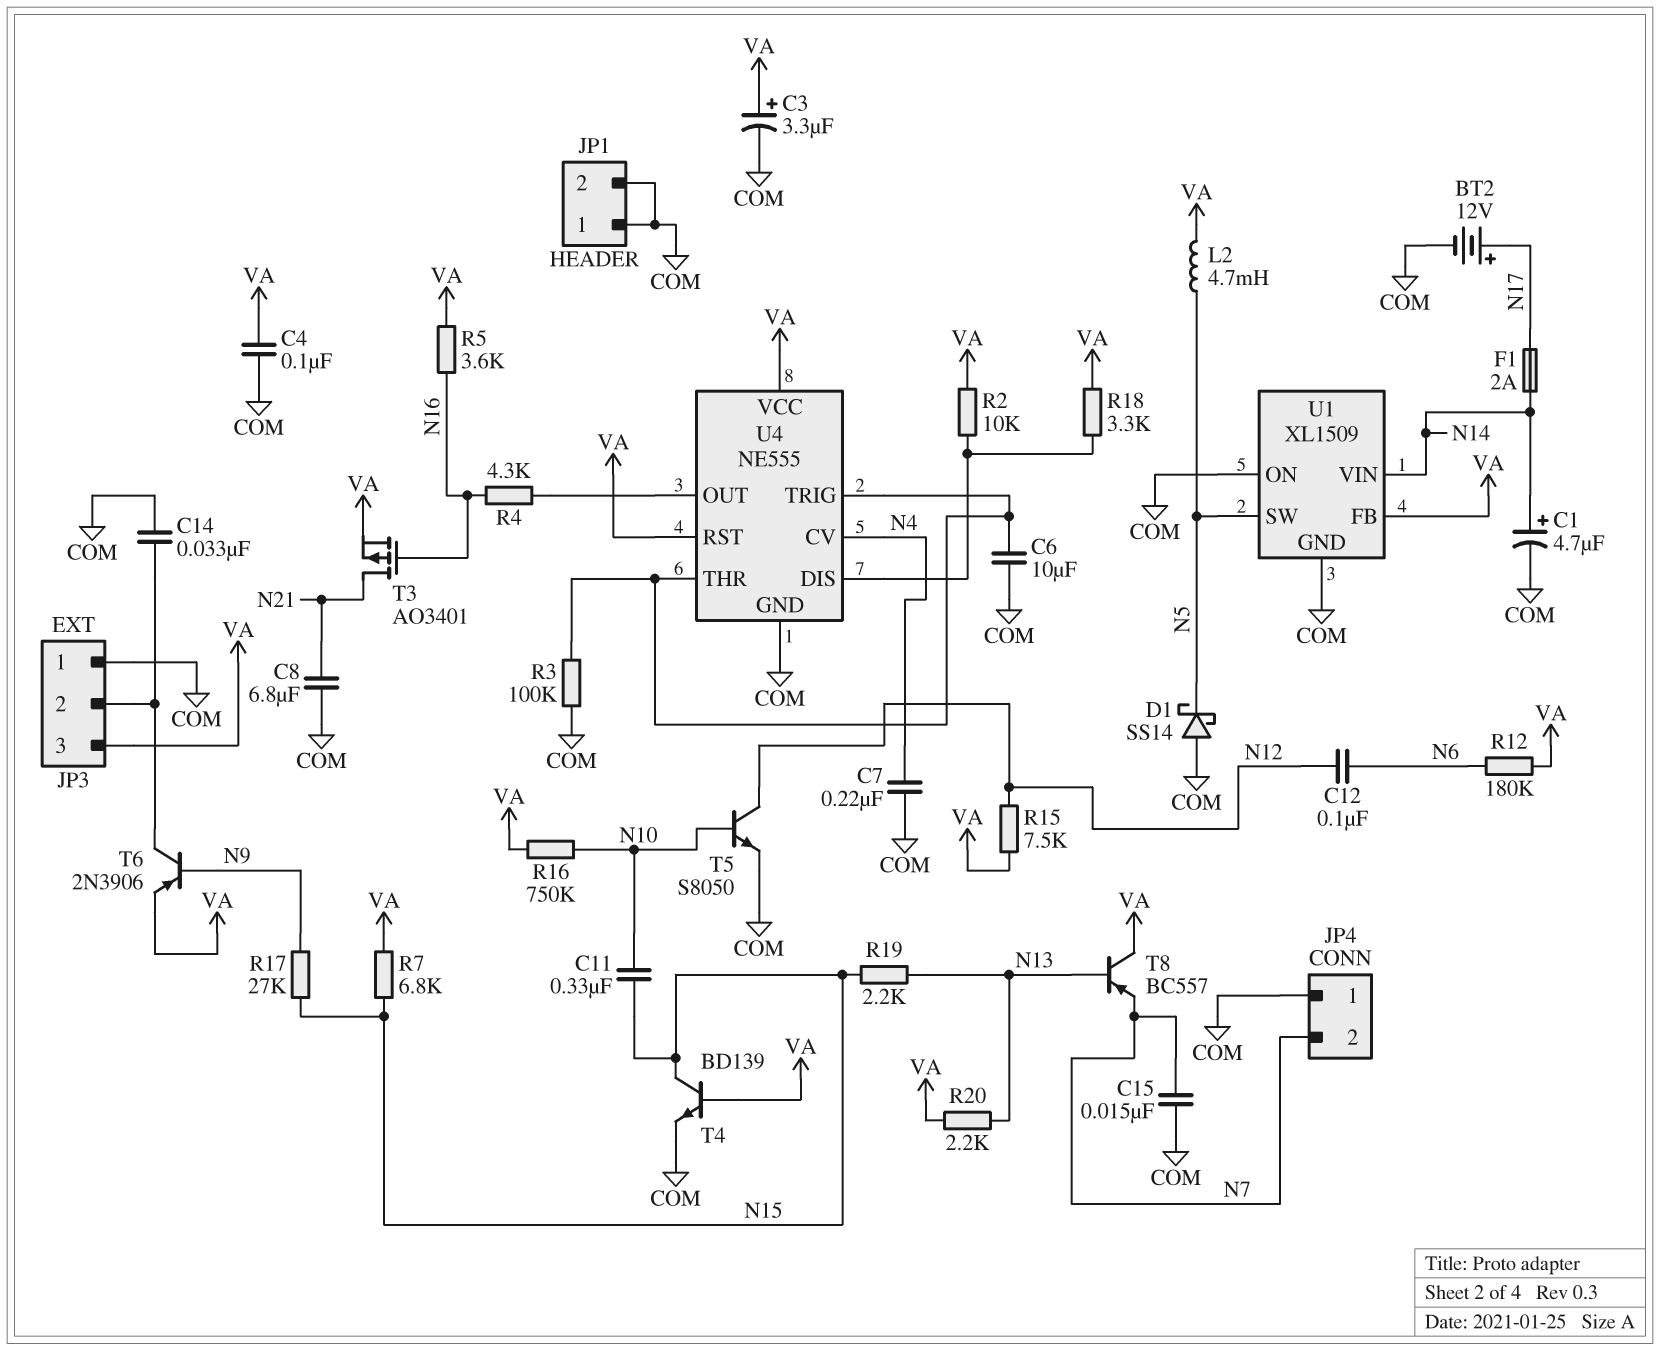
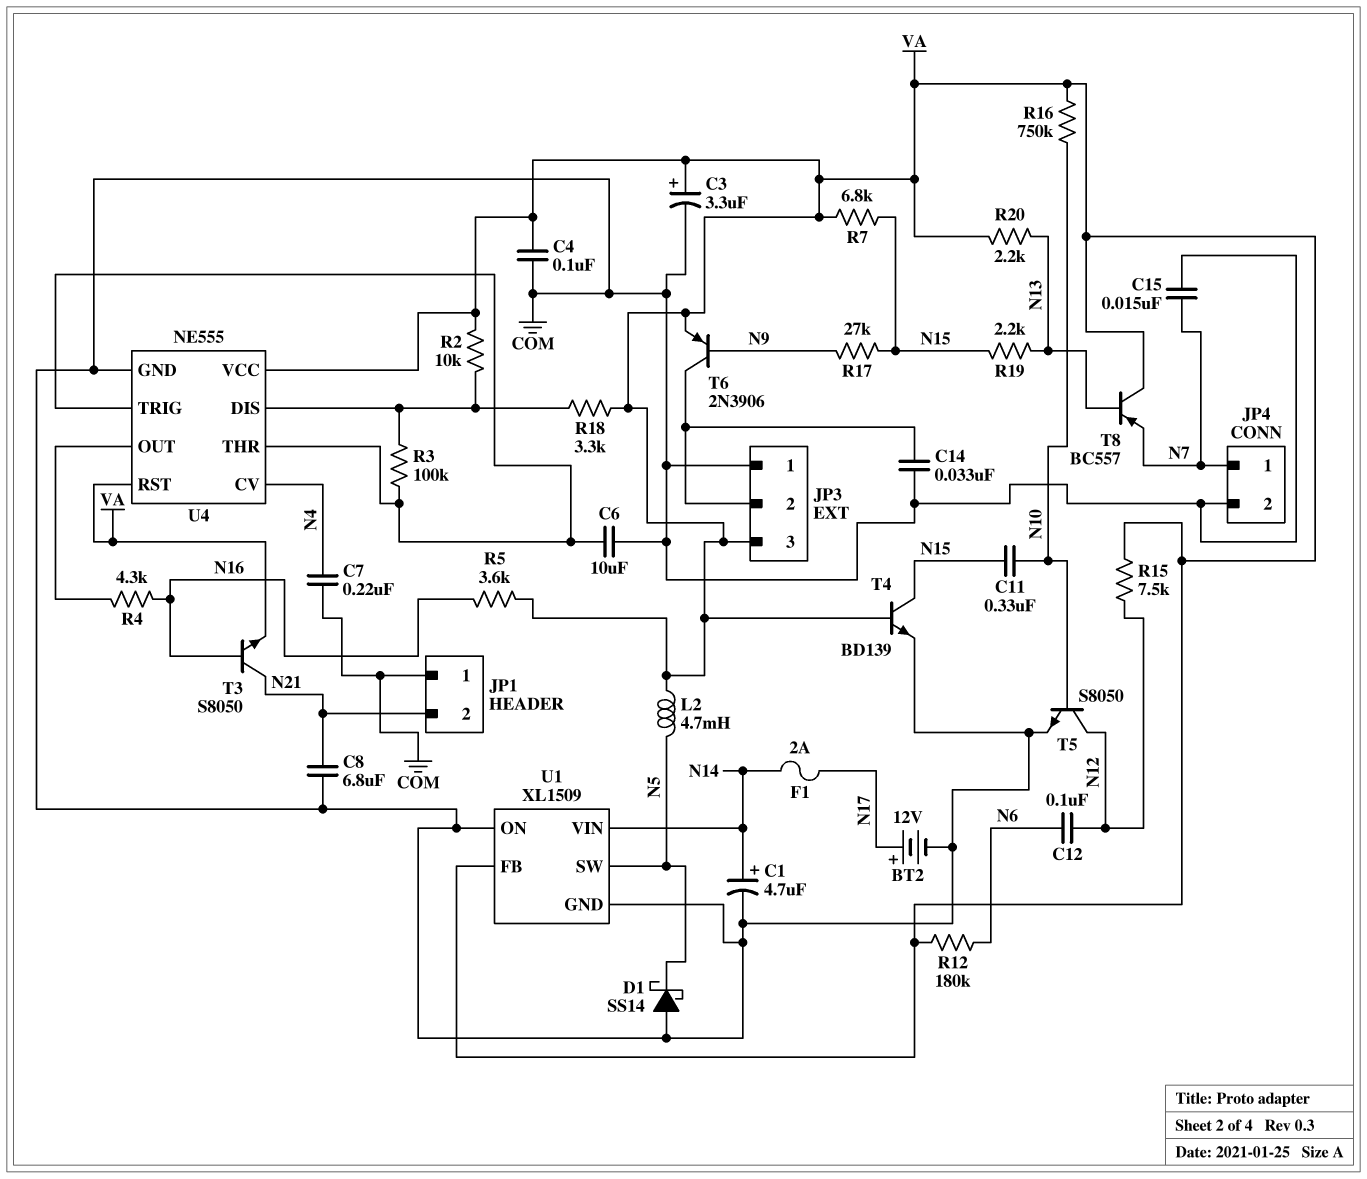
JP1 pin 2: COM -> N21
JP4 pin 1: COM -> N7
JP4 pin 2: N7 -> COM
R3: 100k (COM, U4/THR) -> 100k (U4/DIS, U4/THR)
T3: PMOS AO3401 (G N16, D N21, S VA) -> NPN S8050 (B N16, C N21, E VA)

